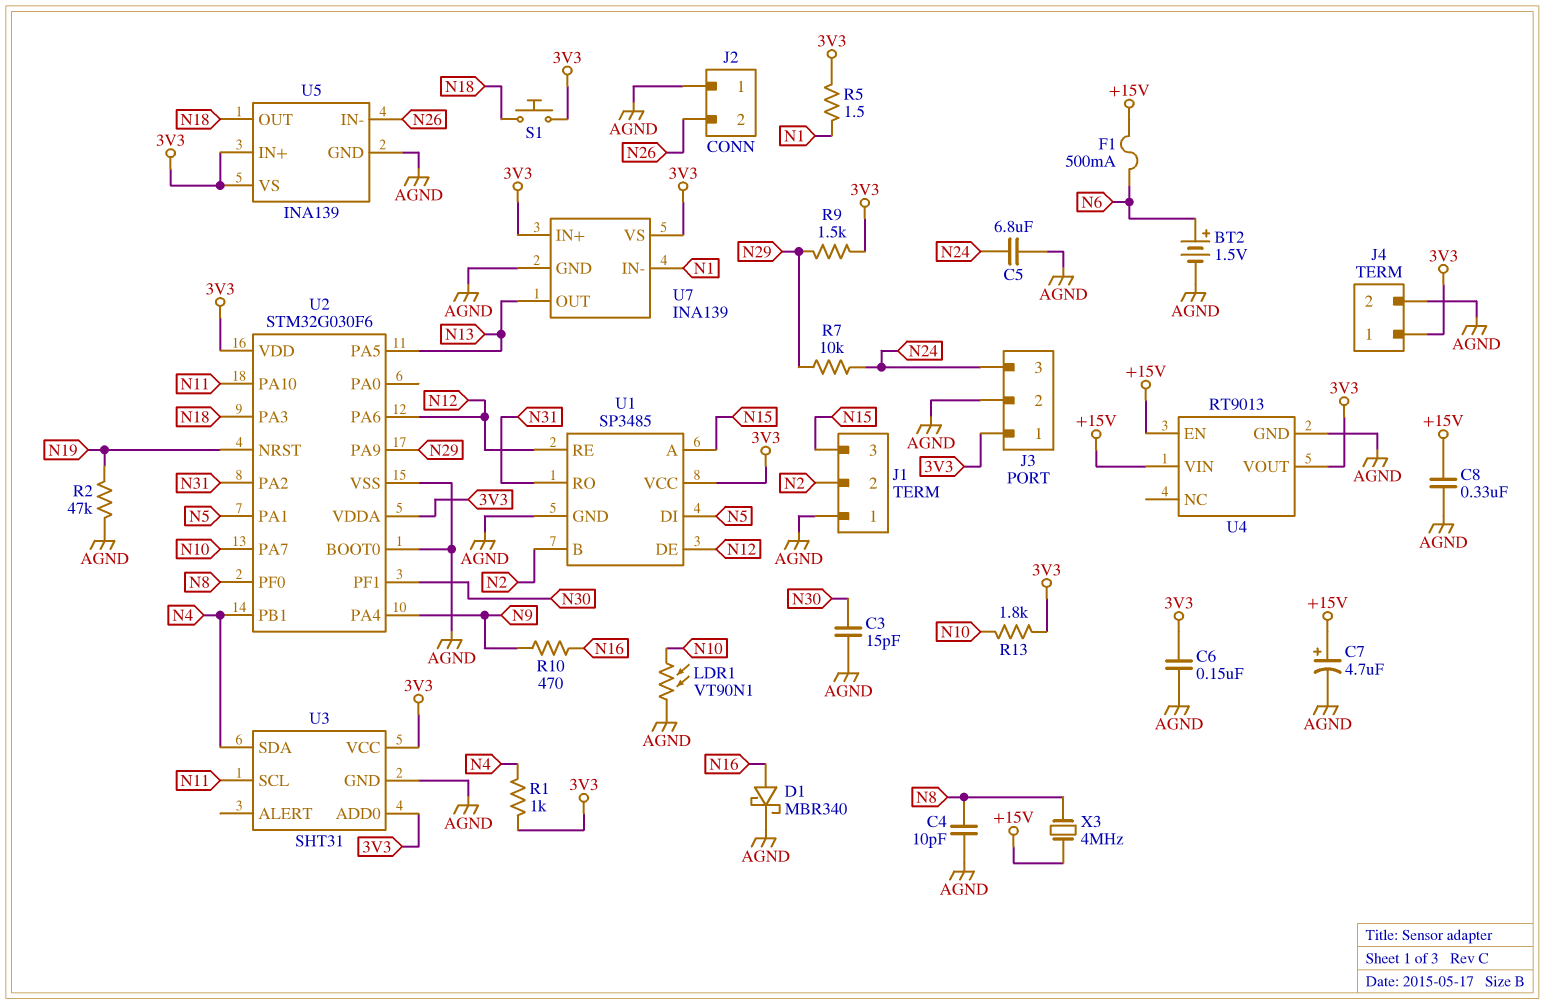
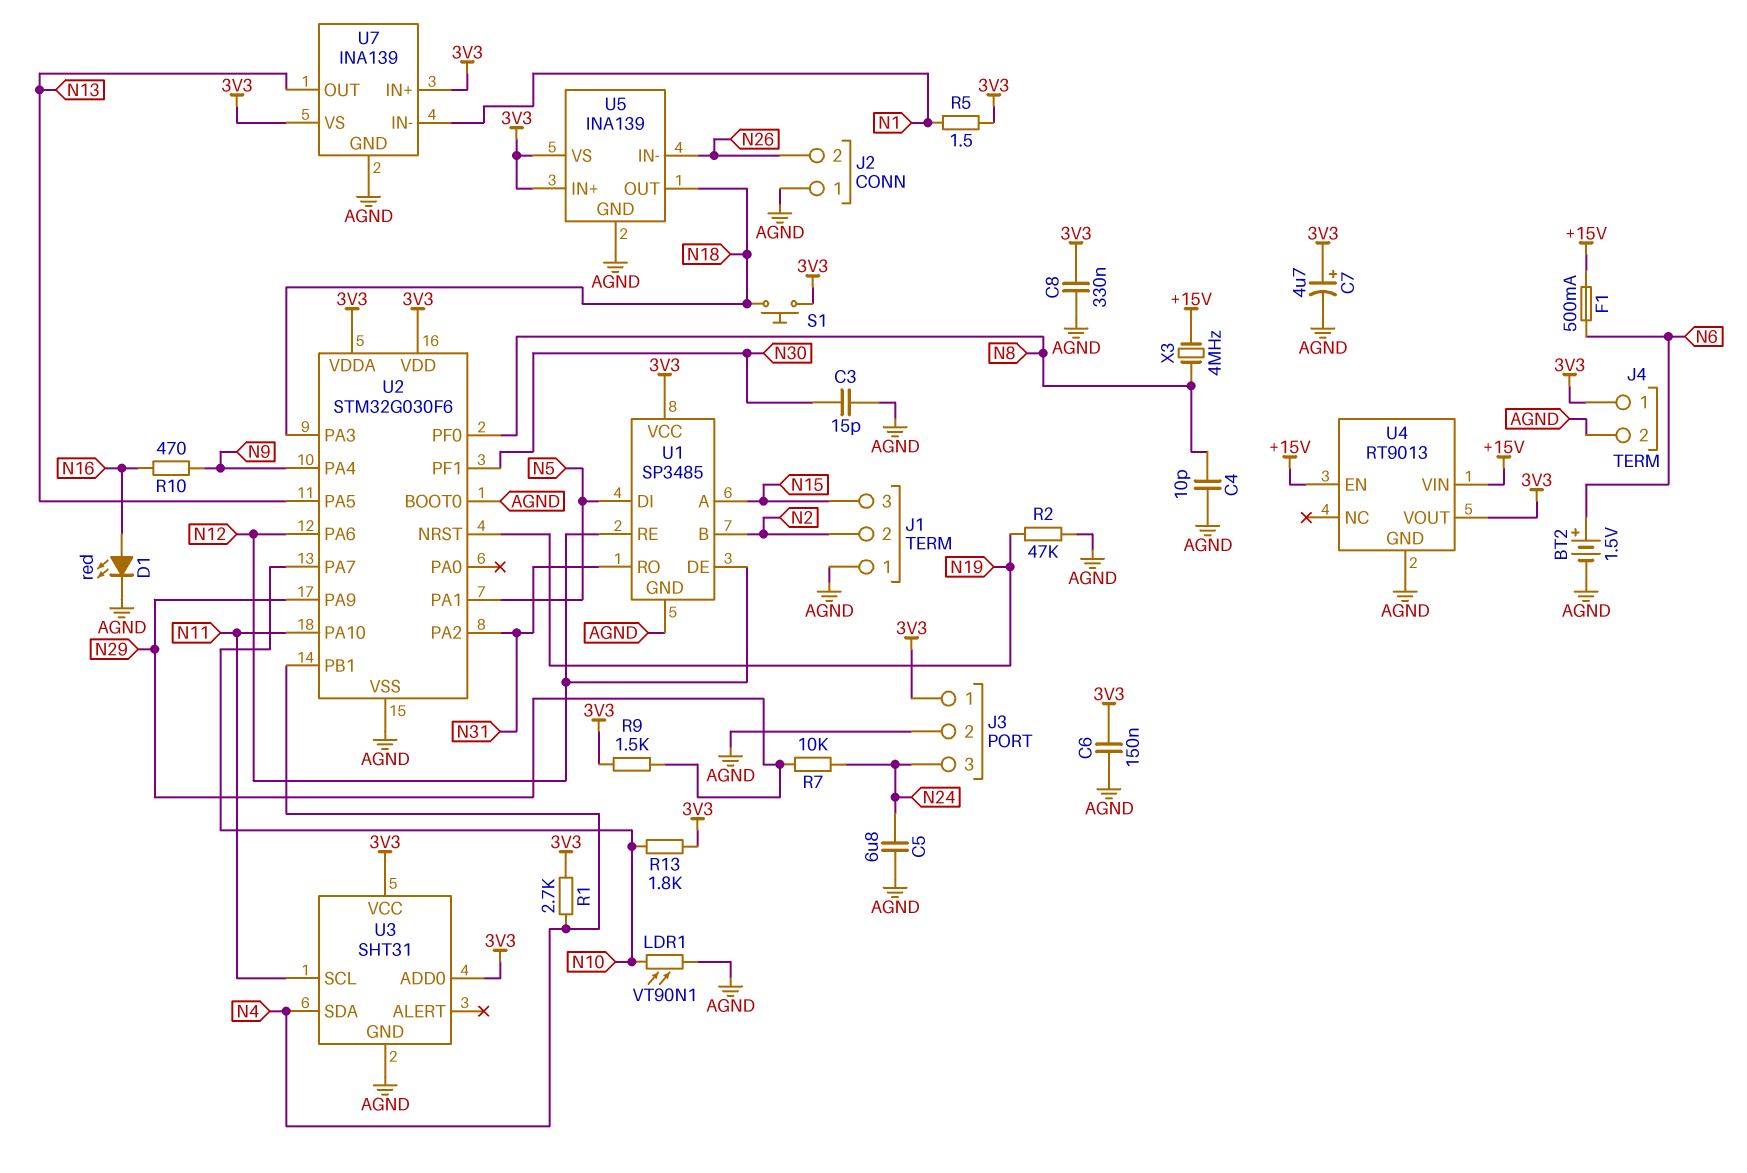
C7: 4.7uF (plus +15V, minus AGND) -> 4.7uF (plus 3V3, minus AGND)
C8: 330nF (+15V, AGND) -> 330nF (3V3, AGND)
D1: schottky MBR340 (A N16, K AGND) -> LED red (A N16, K AGND)
R1: 1k (3V3, N4) -> 2.7k (3V3, N4)

